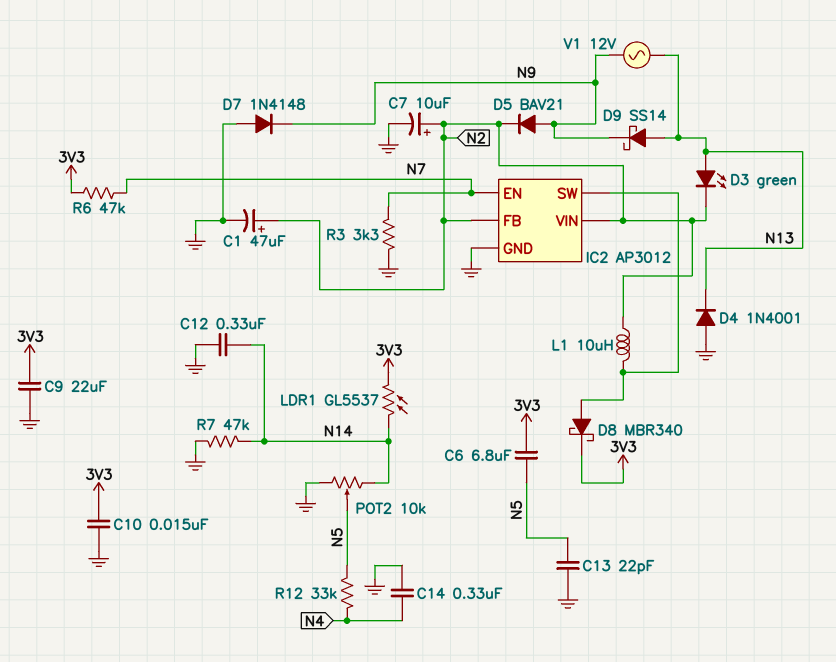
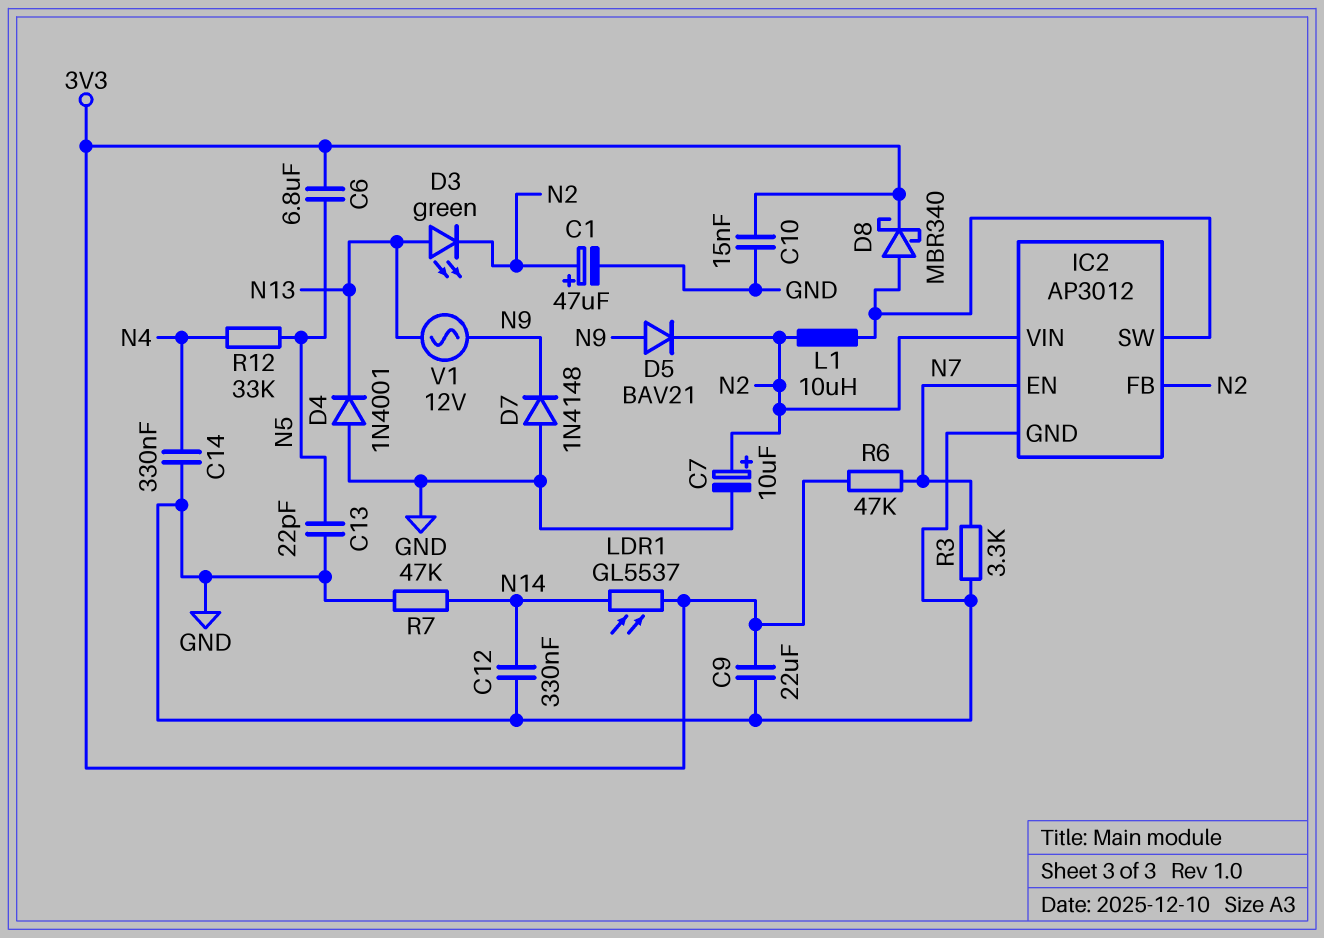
D9: schottky SS14 (A N13, K N9) -> none
POT2: 10k (GND, N14, wiper N5) -> none

